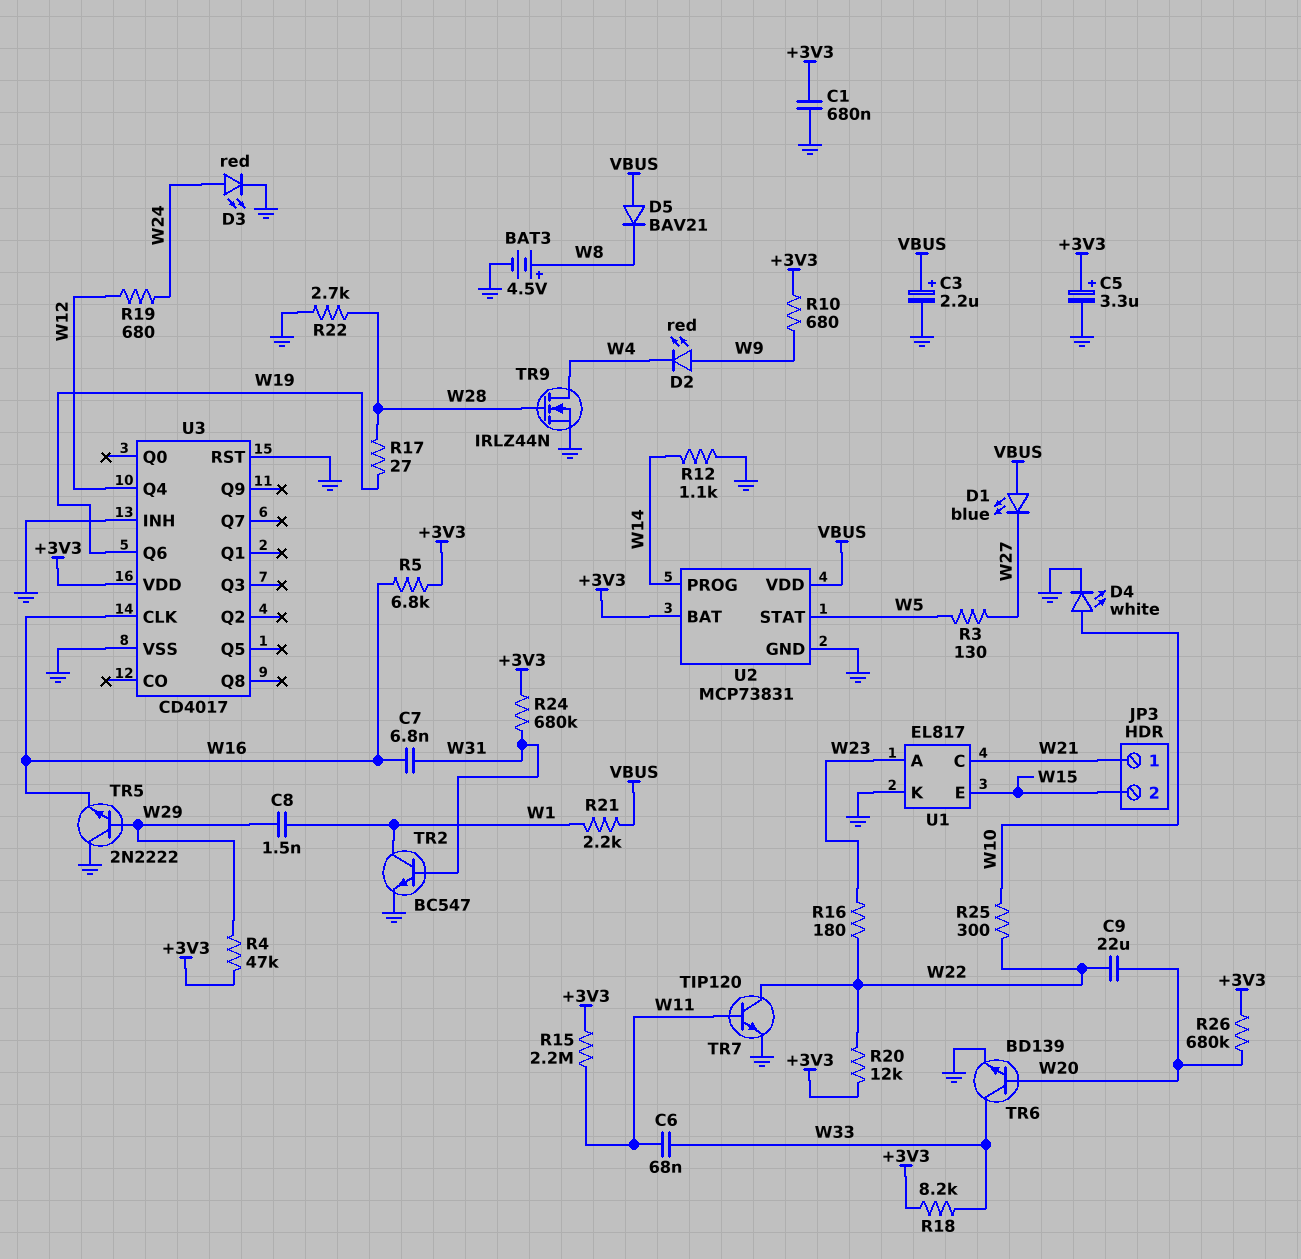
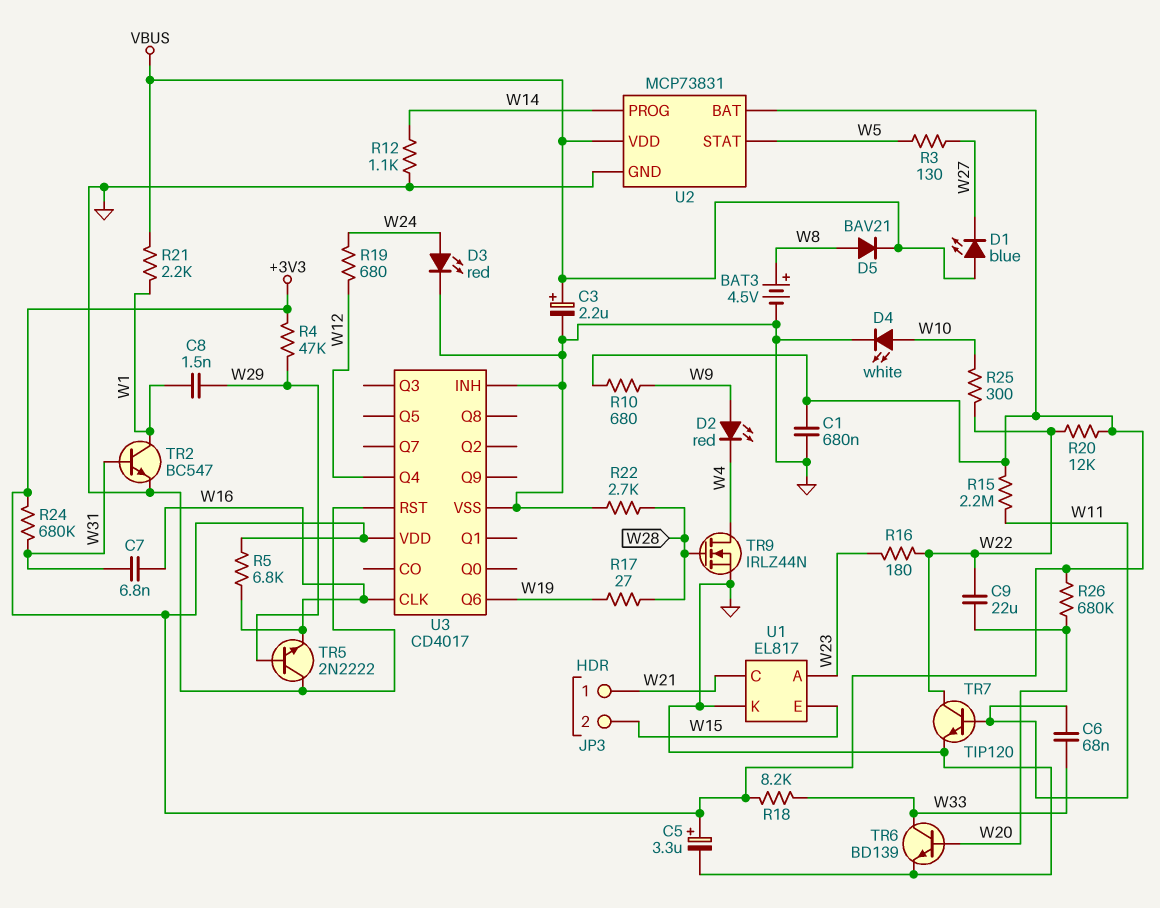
D5: diode BAV21 (A VBUS, K W8) -> diode BAV21 (A W8, K VBUS)

